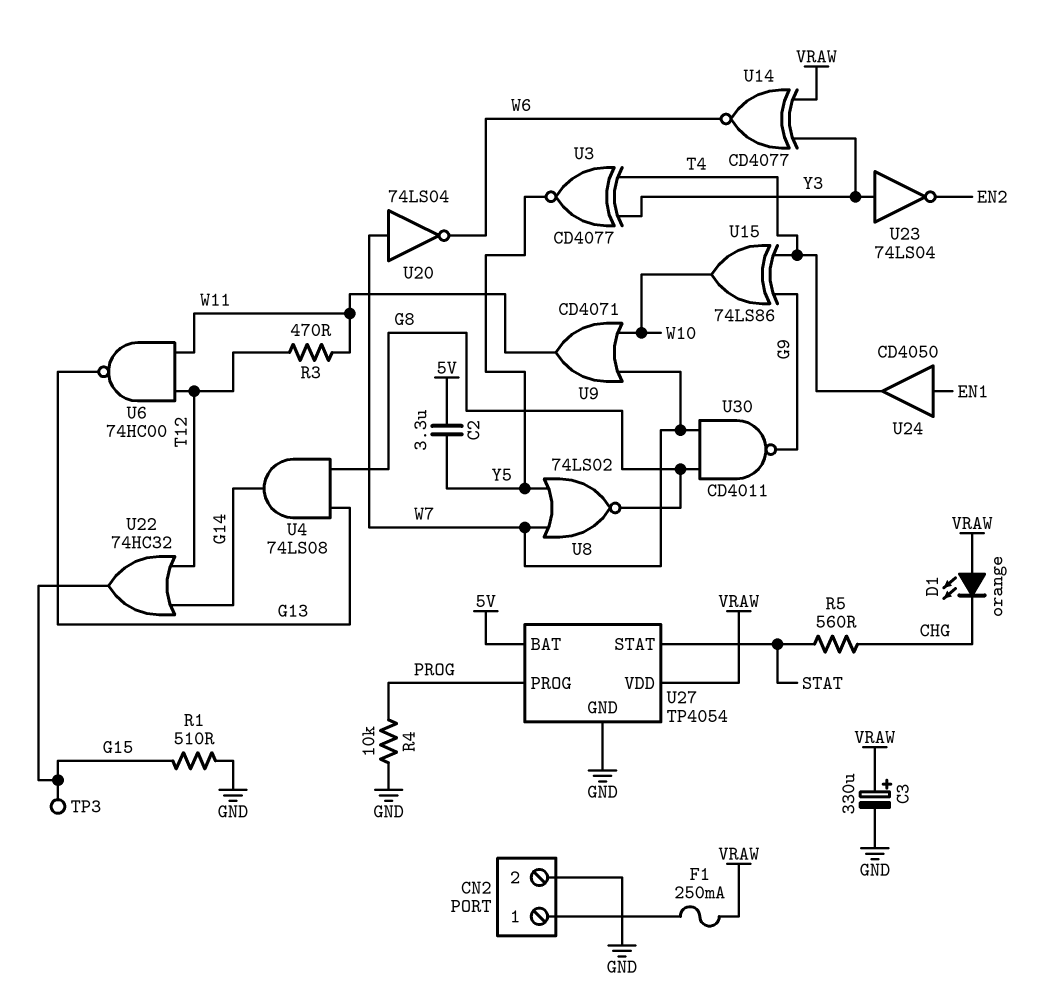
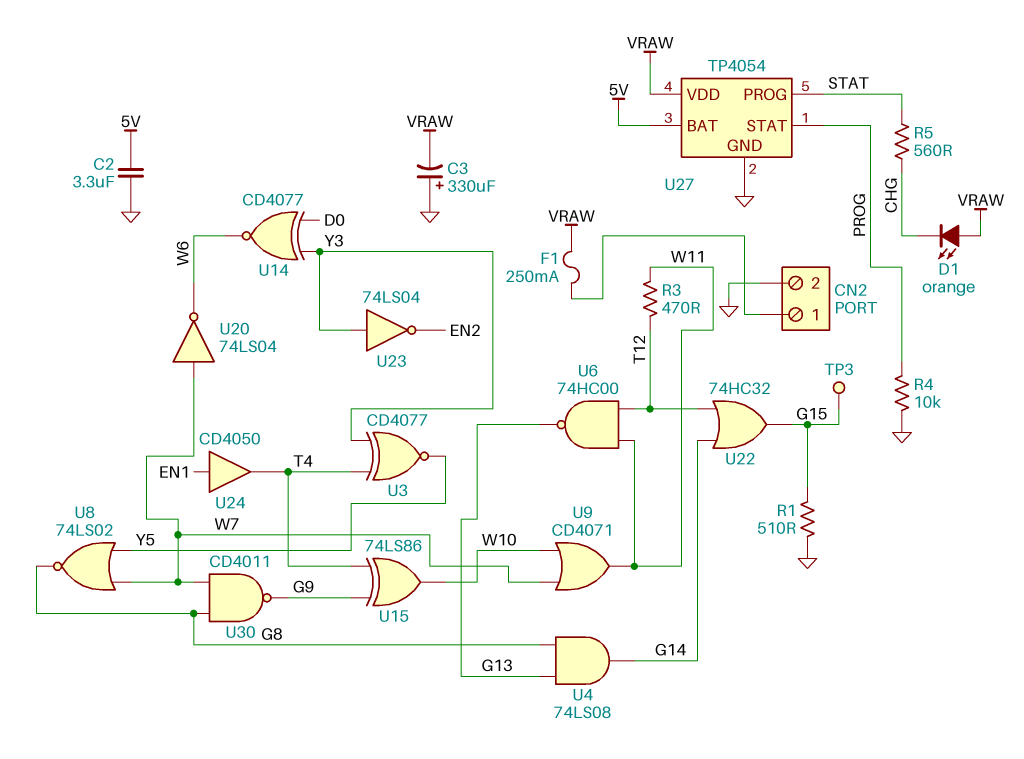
C2: 3.3uF (5V, Y5) -> 3.3uF (5V, GND)
C3: 330uF (plus VRAW, minus GND) -> 330uF (plus GND, minus VRAW)
U14: XNOR CD4077 (in VRAW, in Y3, out W6) -> XNOR CD4077 (in D0, in Y3, out W6)
U27 pin PROG: PROG -> STAT
U27 pin STAT: STAT -> PROG

